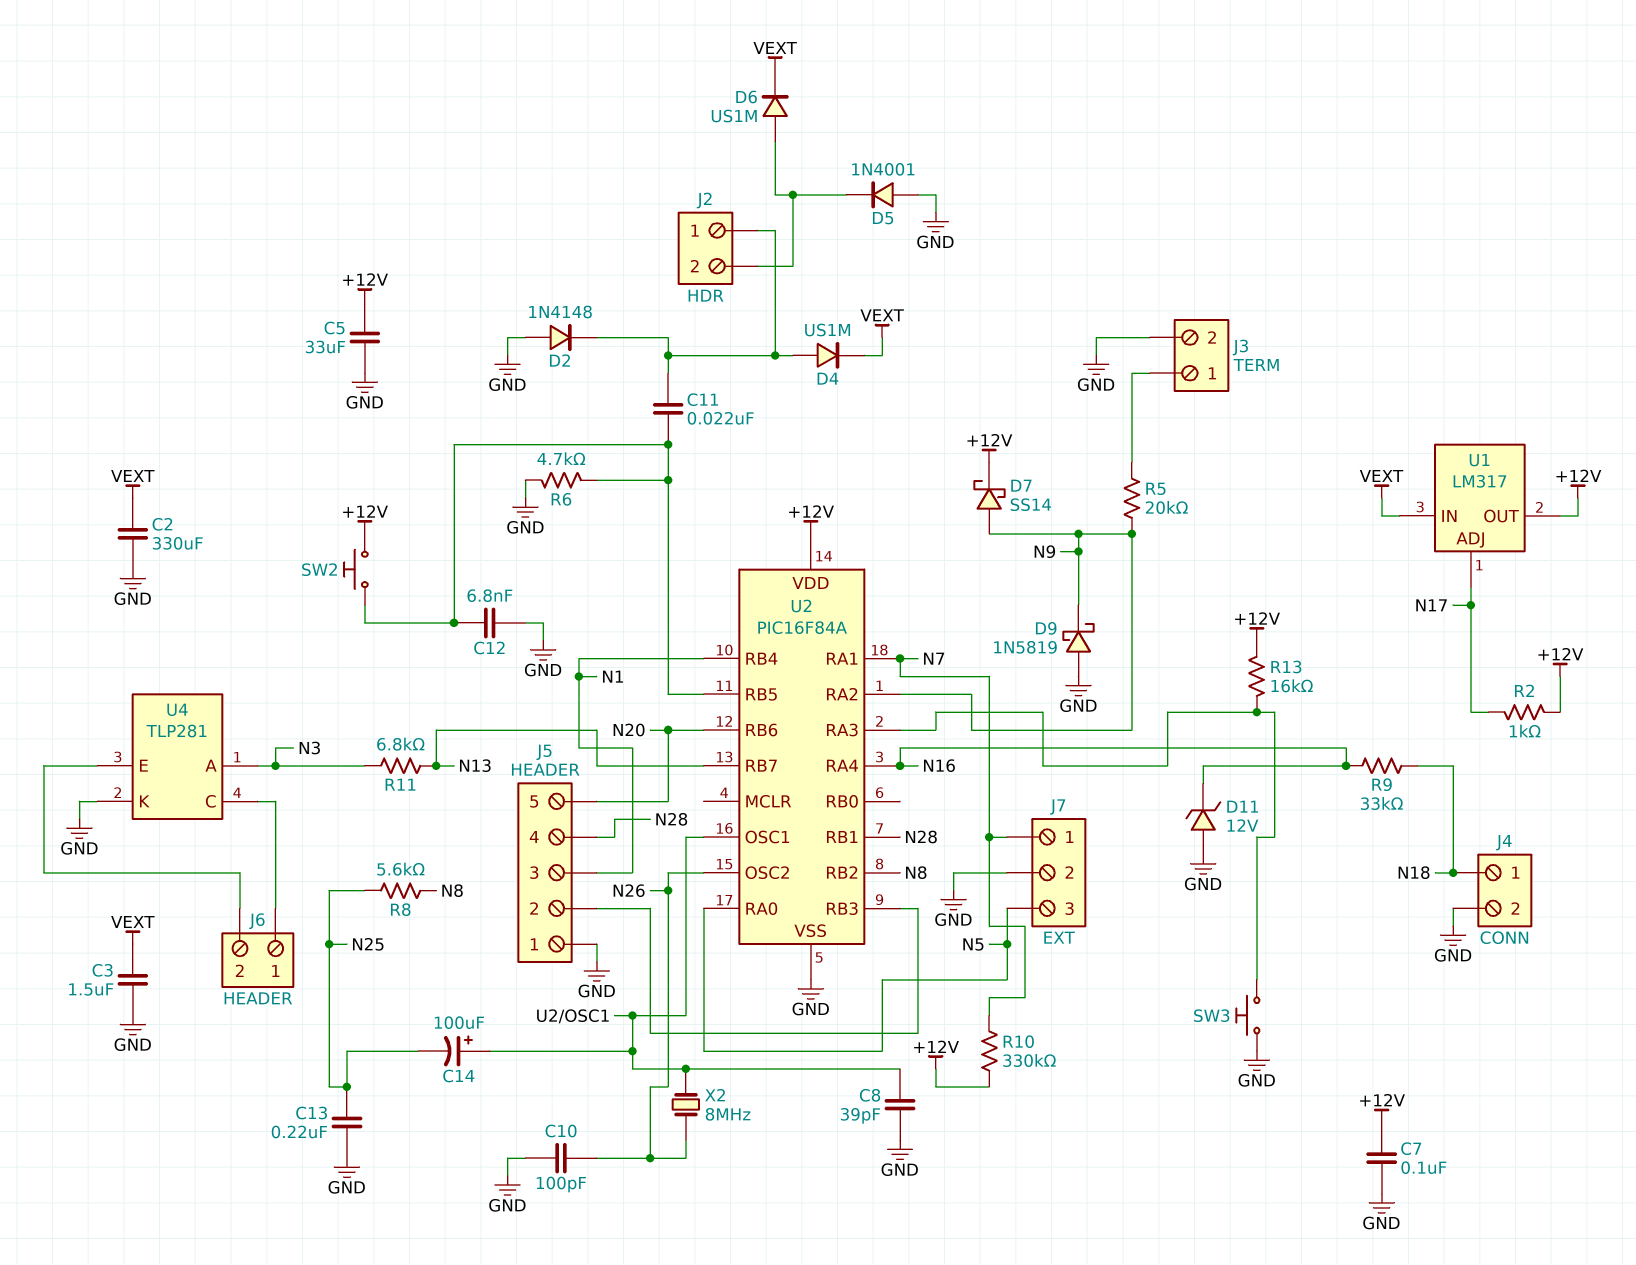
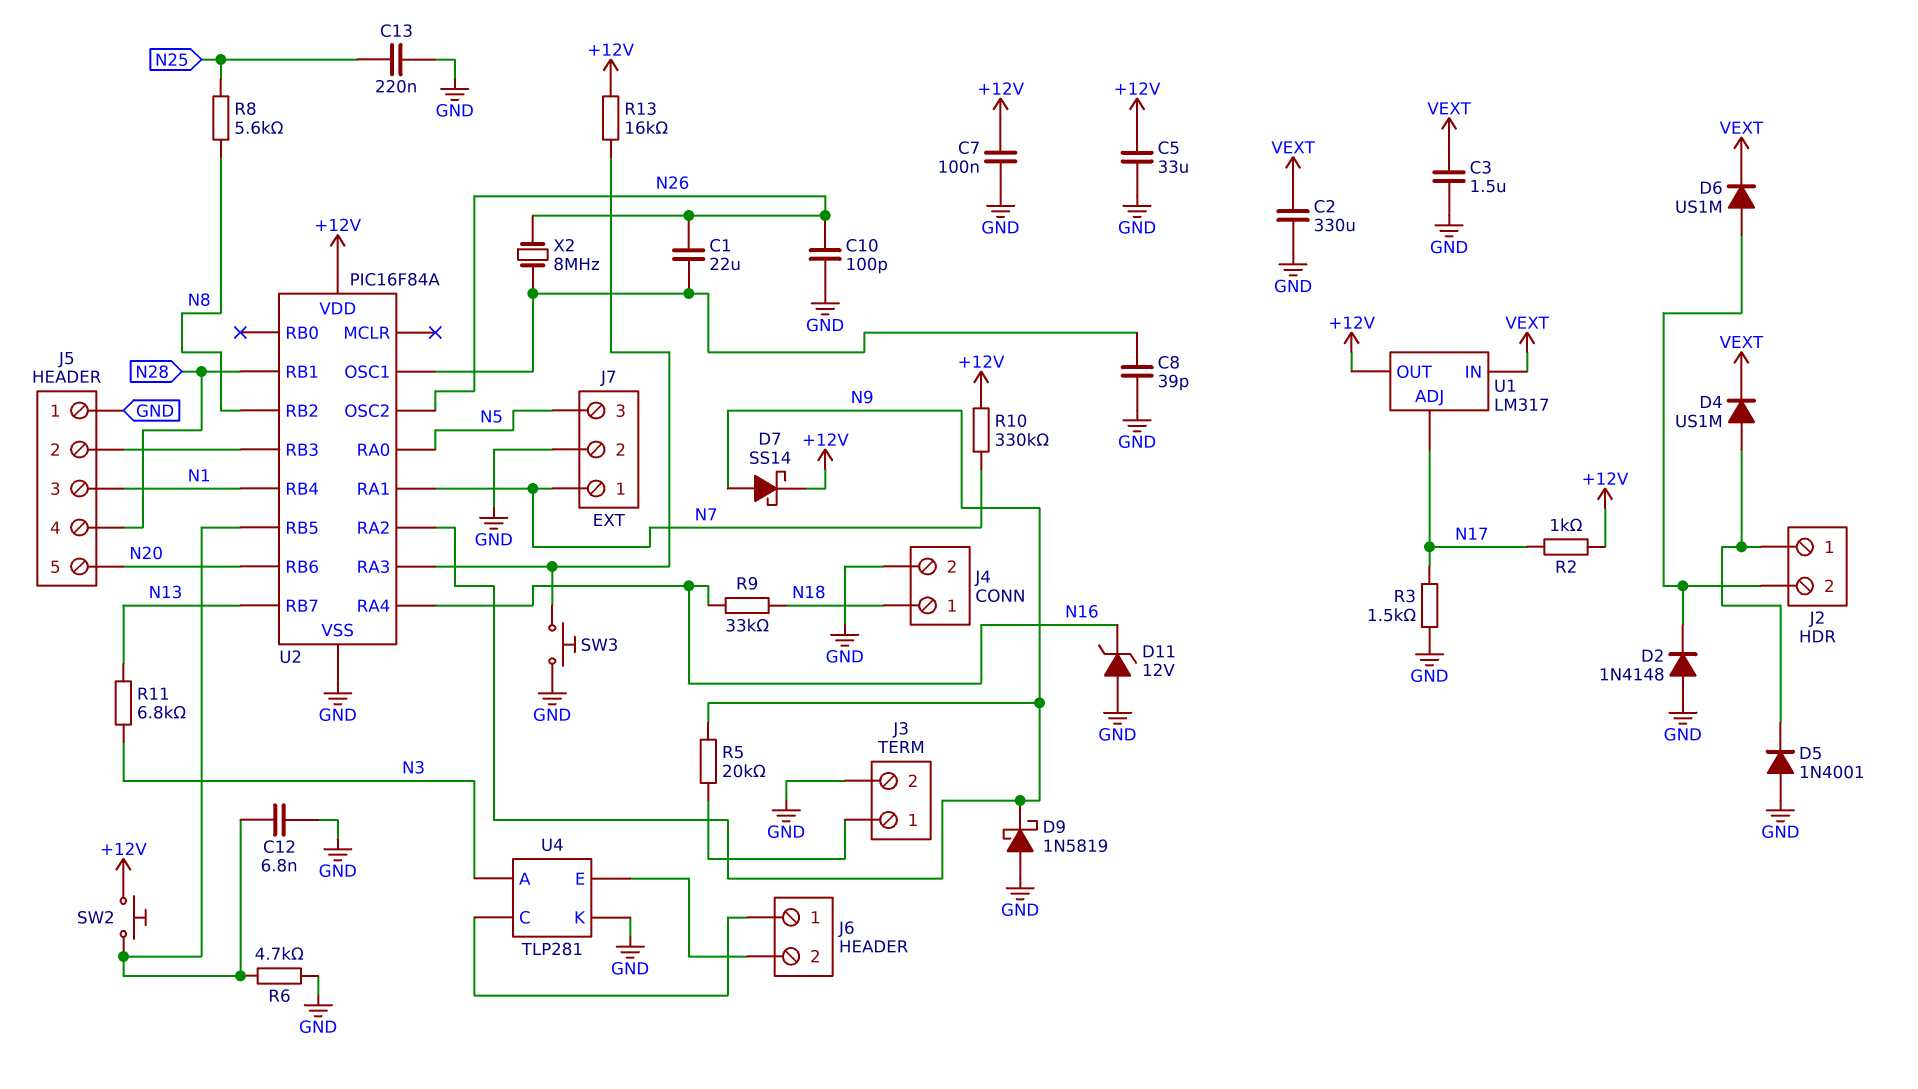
C1: none -> 22uF (N26, U2/OSC1)
C11: 22nF (J2/1, U2/RB5) -> none
C14: 100uF (plus U2/OSC1, minus N25) -> none
D2: diode 1N4148 (A GND, K J2/1) -> diode 1N4148 (A GND, K J2/2)
D5: diode 1N4001 (A GND, K J2/2) -> diode 1N4001 (A GND, K J2/1)
R3: none -> 1.5k (GND, N17)

